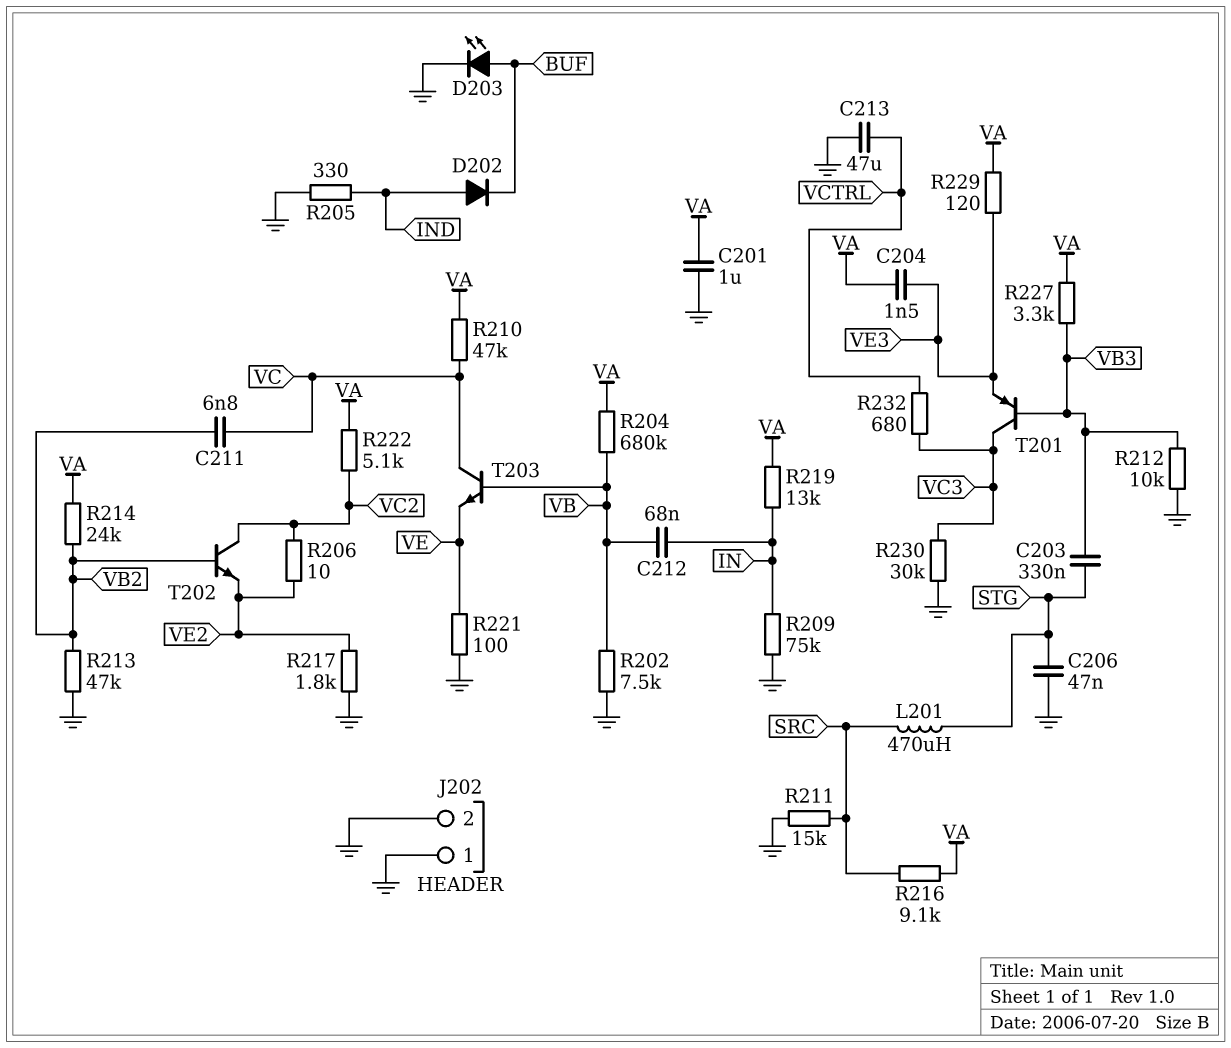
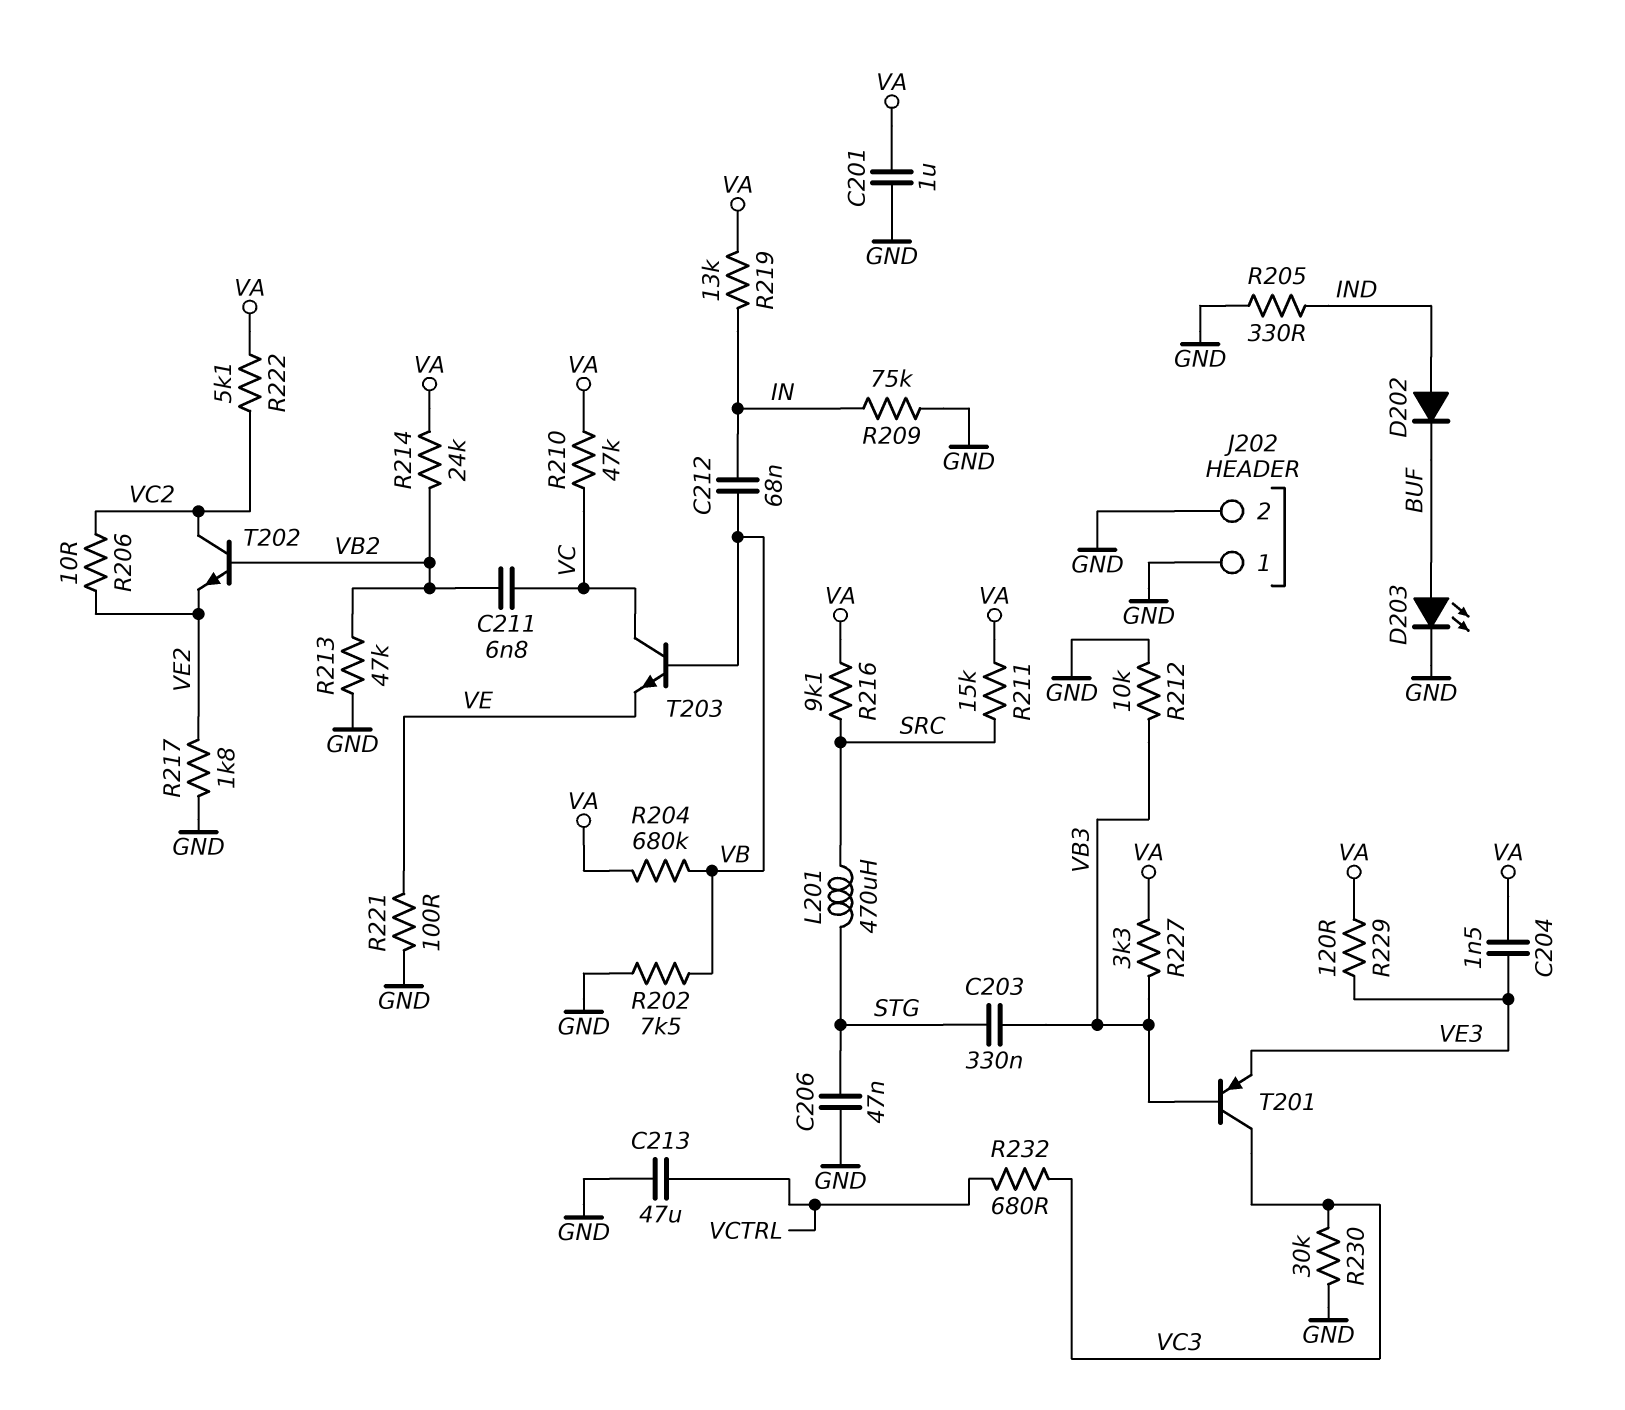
R211: 15k (GND, SRC) -> 15k (SRC, VA)

